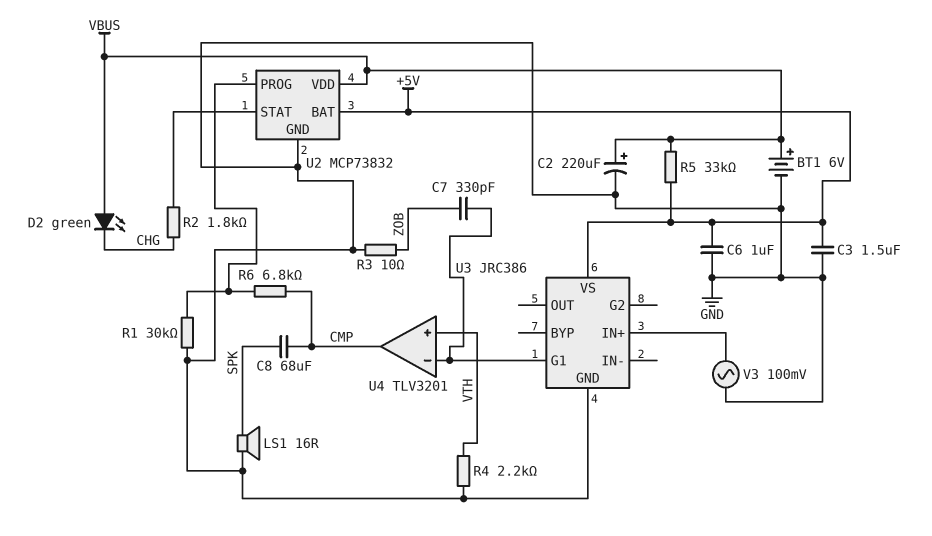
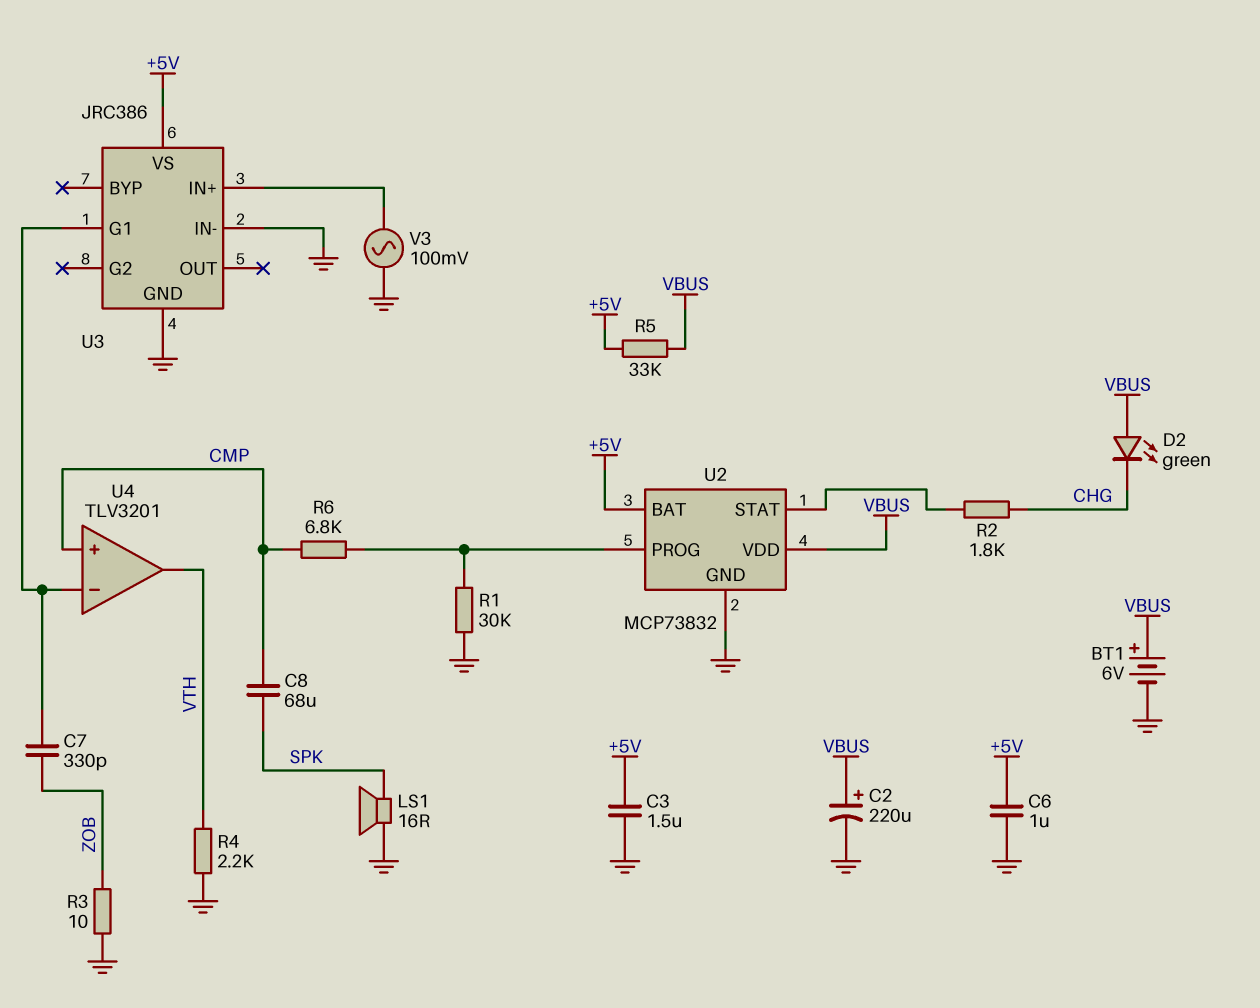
U3 pin IN-: none -> GND
U4 pin in+: VTH -> CMP
U4 pin out: CMP -> VTH

